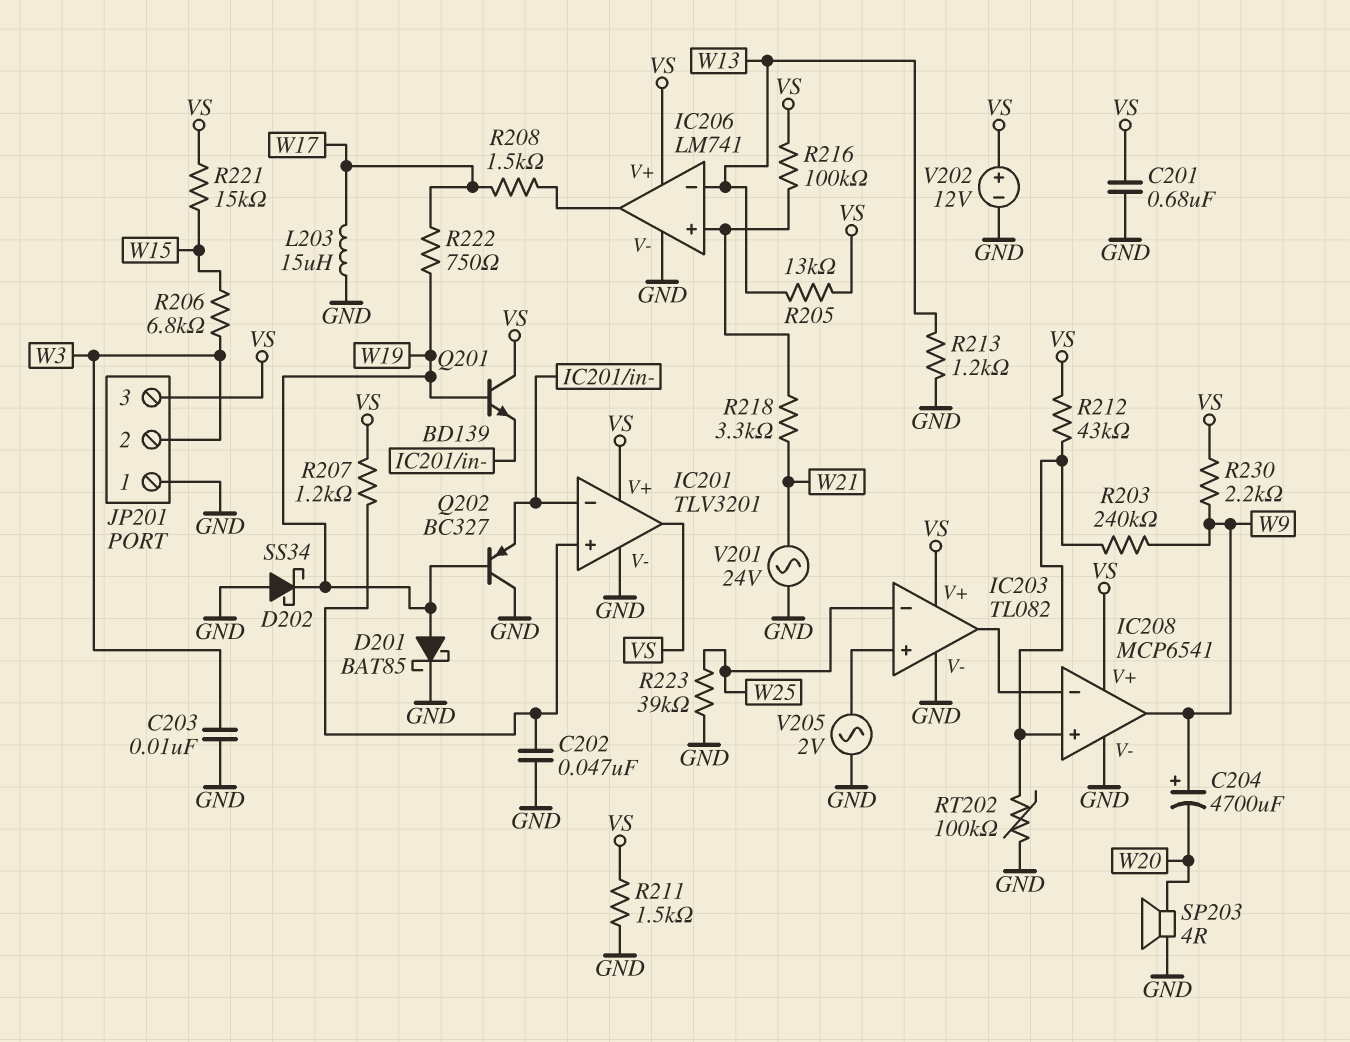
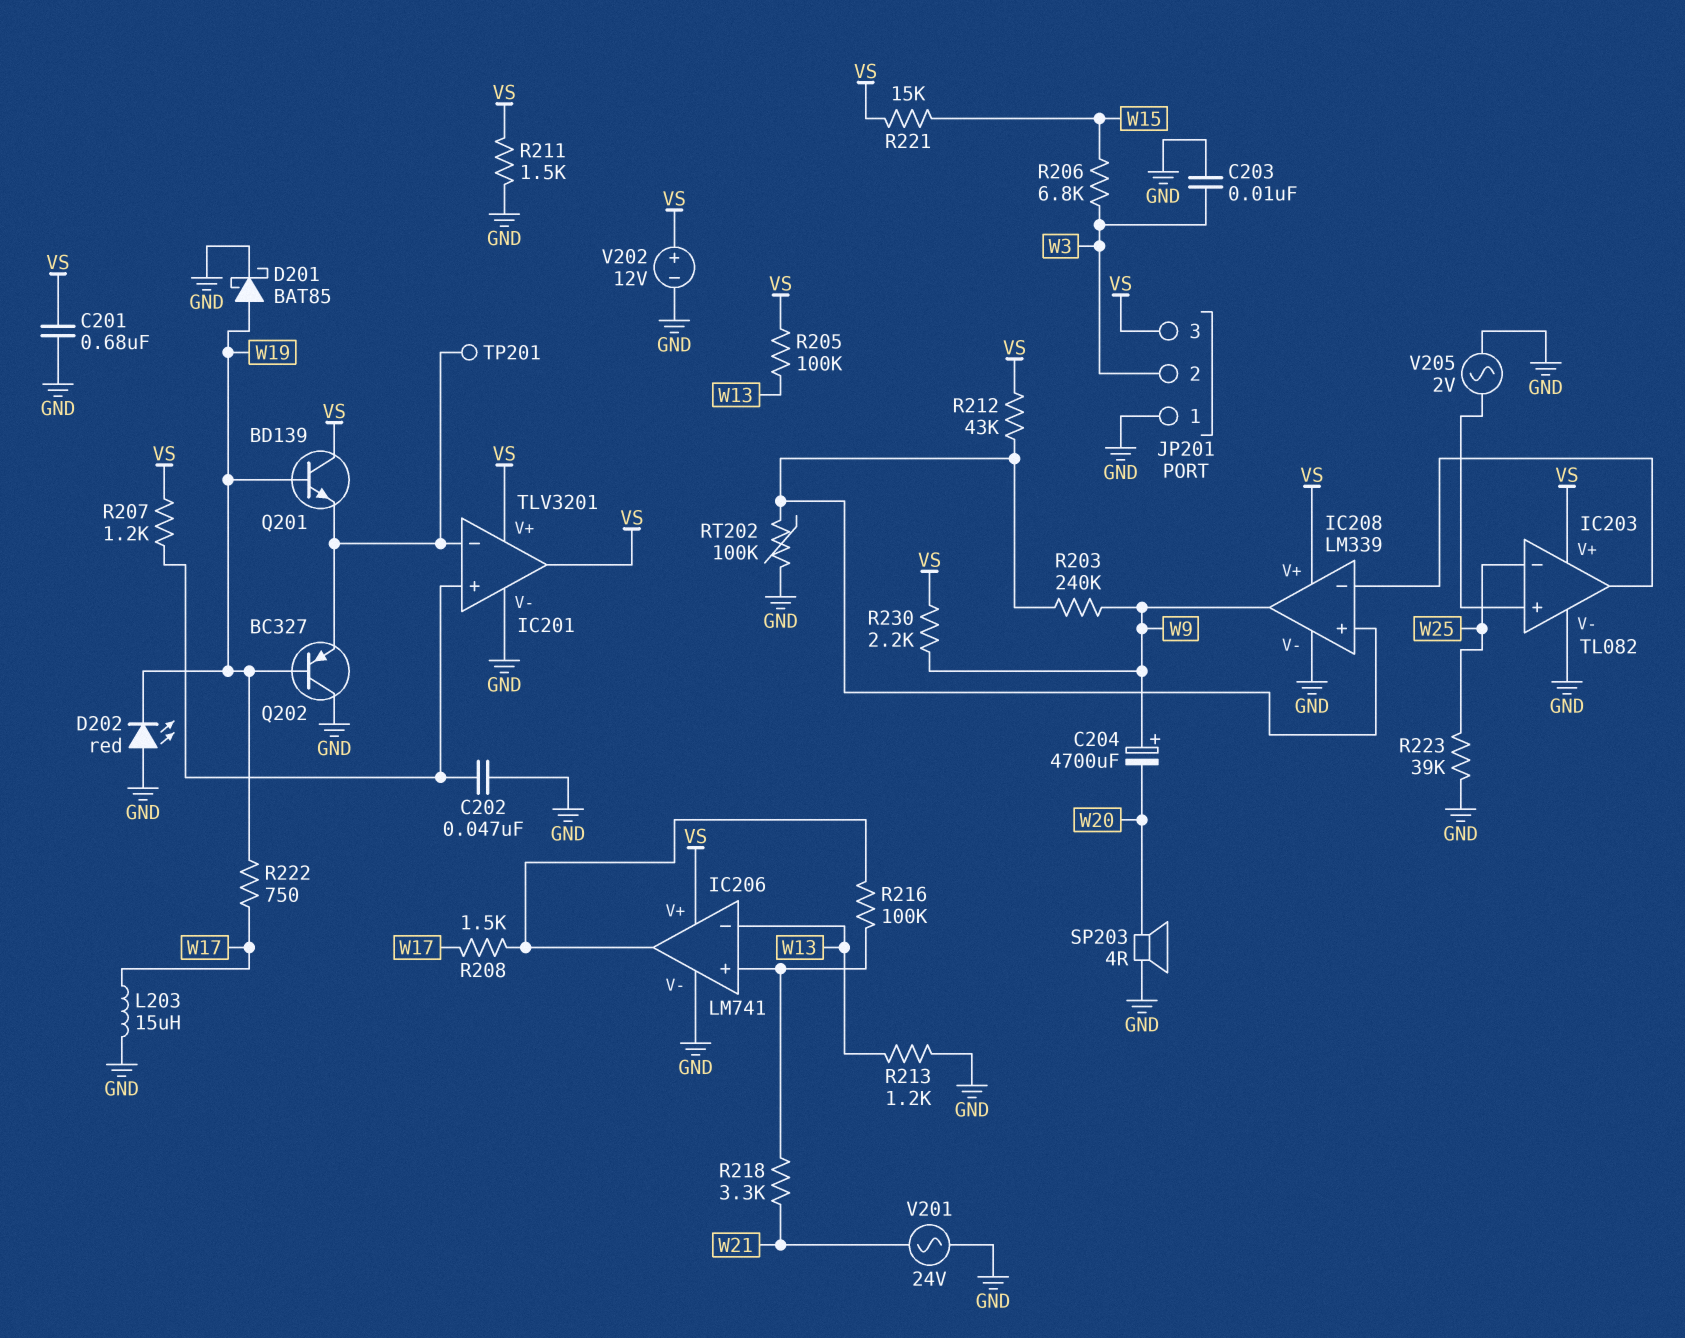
D202: schottky SS34 (A GND, K W19) -> LED red (A GND, K W19)
IC208: MCP6541 -> LM339
R205: 13k (VS, W13) -> 100k (VS, W13)
R216: 100k (IC206/in+, VS) -> 100k (IC206/in+, IC206/out)
TP201: none -> test point (IC201/in-)

